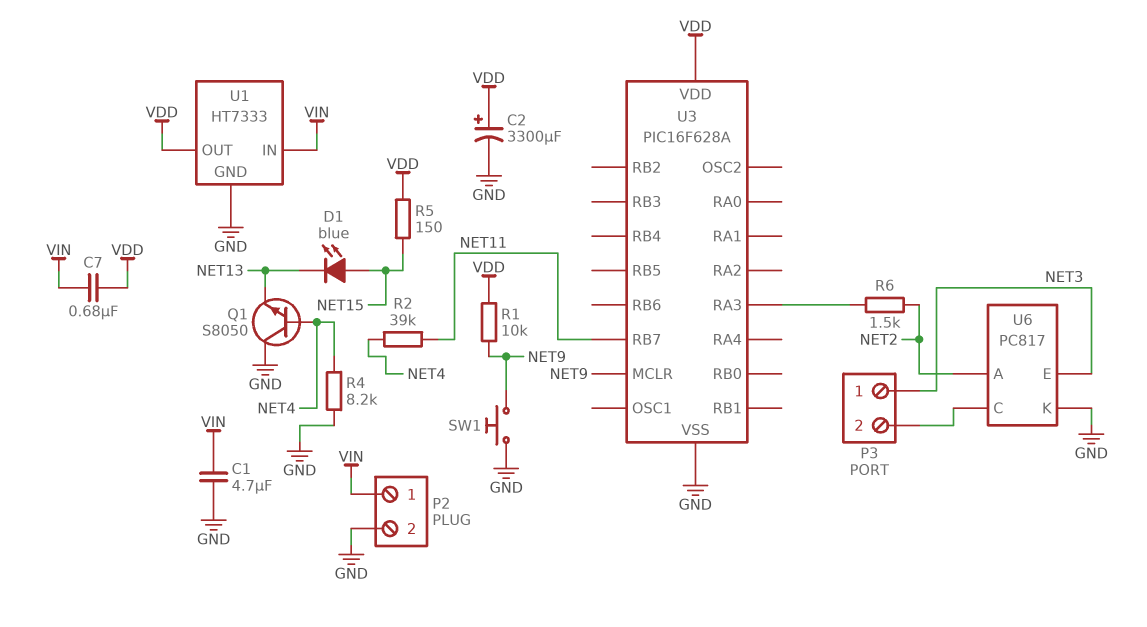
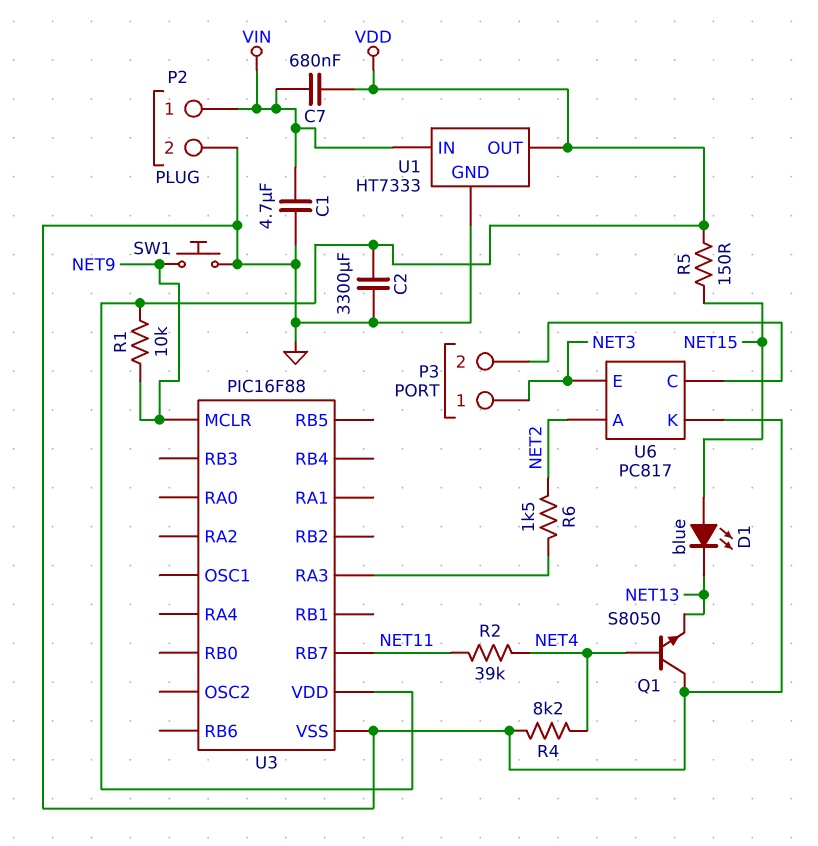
C2: 3300uF (plus VDD, minus GND) -> 3300uF (GND, VDD)
U3: PIC16F628A -> PIC16F88

